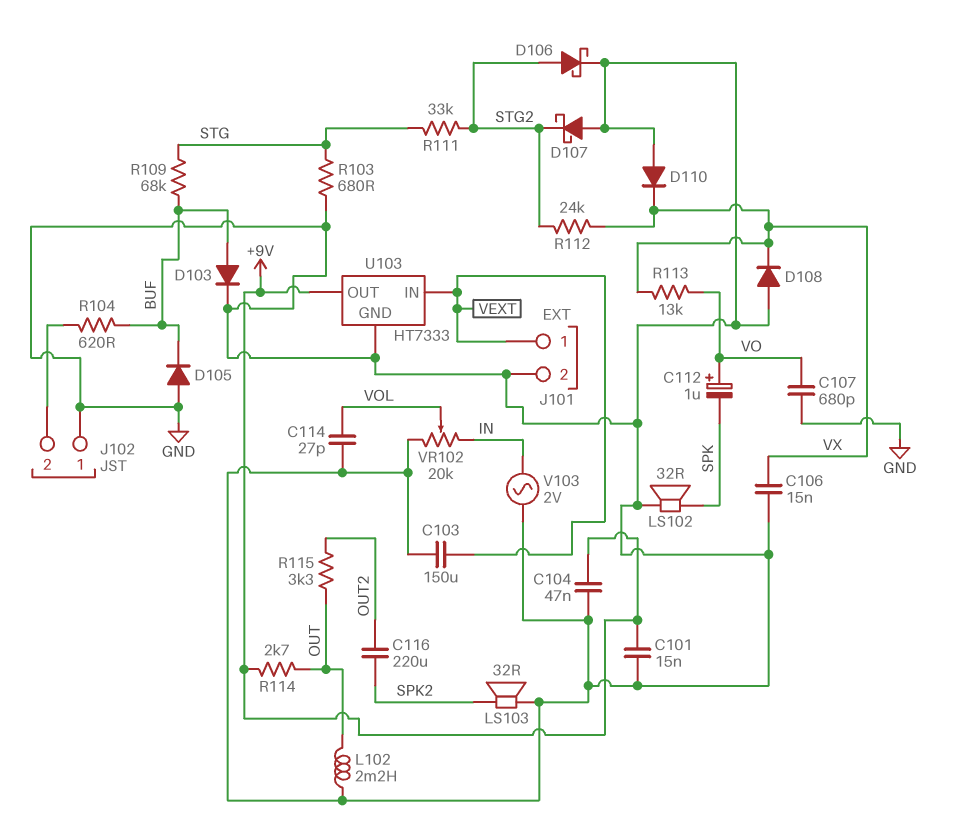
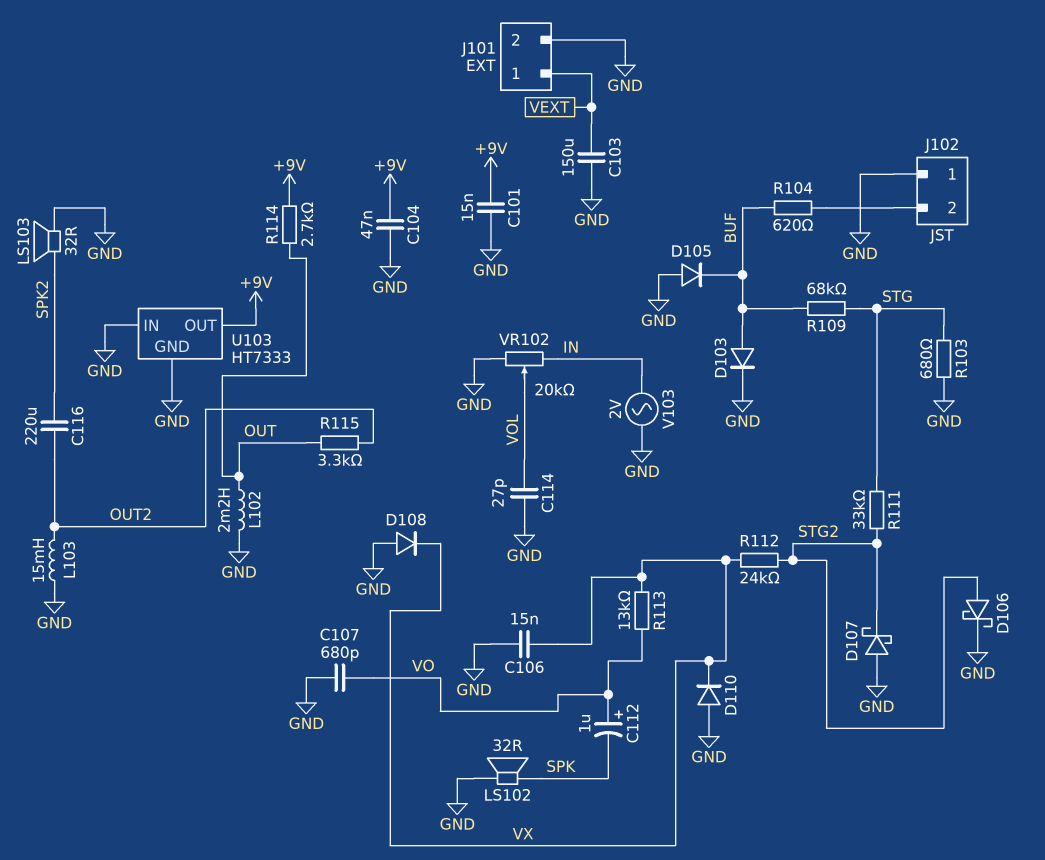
L103: none -> 15mH (GND, OUT2)
U103 pin IN: VEXT -> GND

